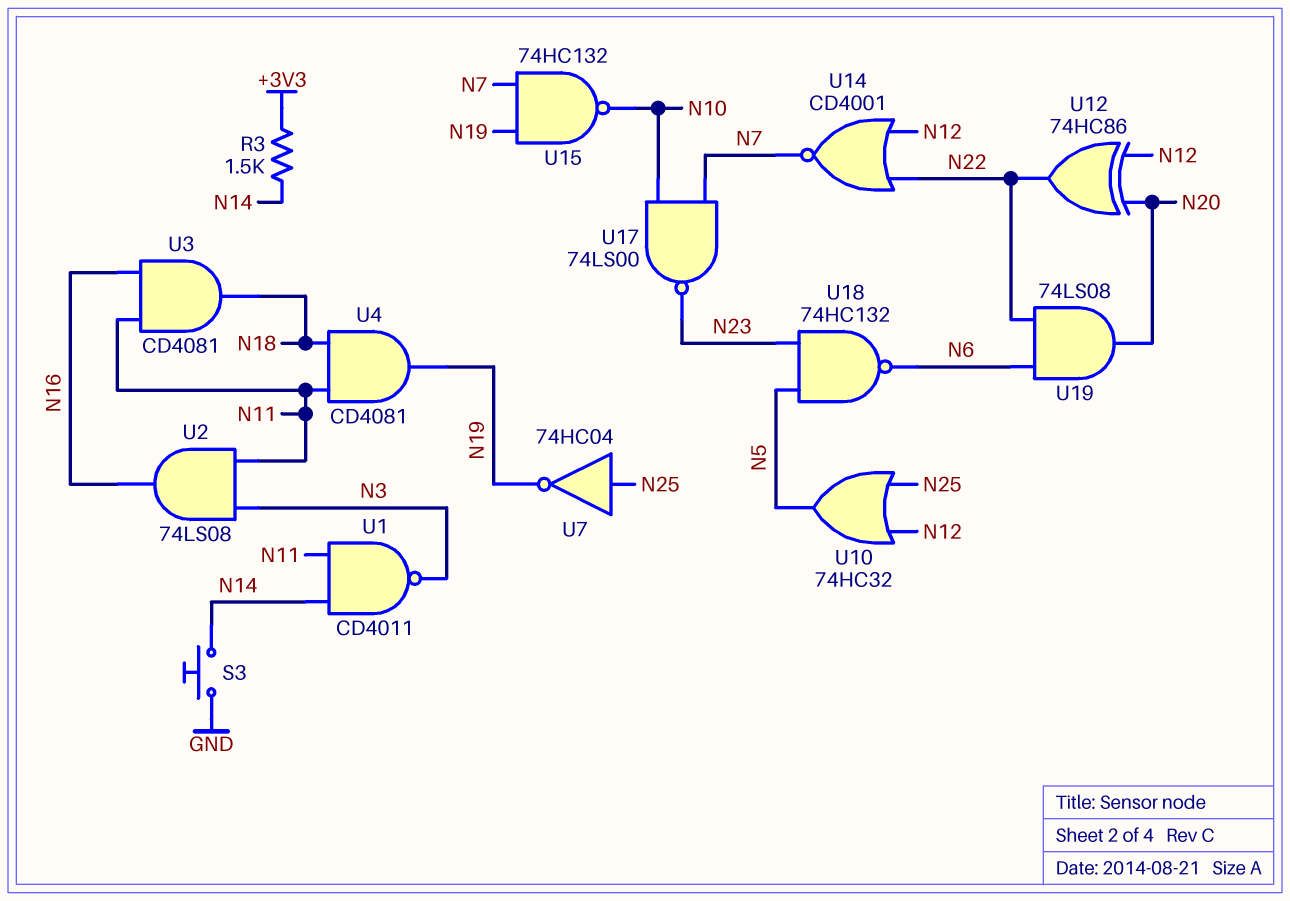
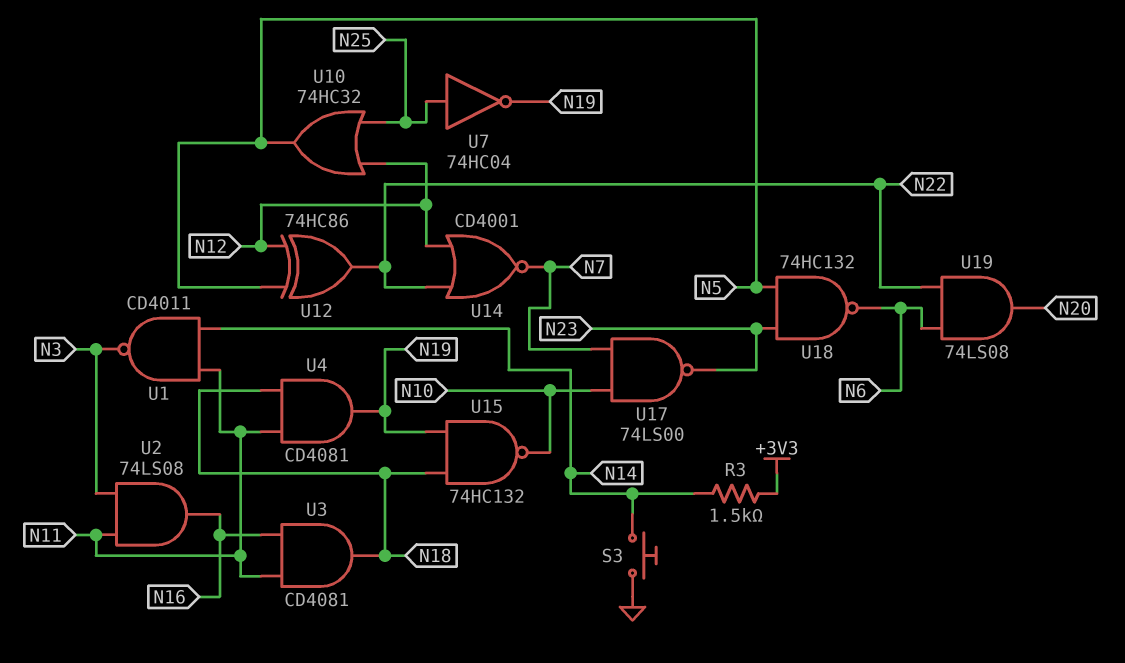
U12: XOR 74HC86 (in N12, in N20, out N22) -> XOR 74HC86 (in N5, in N12, out N22)
U15: NAND 74HC132 (in N7, in N19, out N10) -> NAND 74HC132 (in N18, in N19, out N10)

